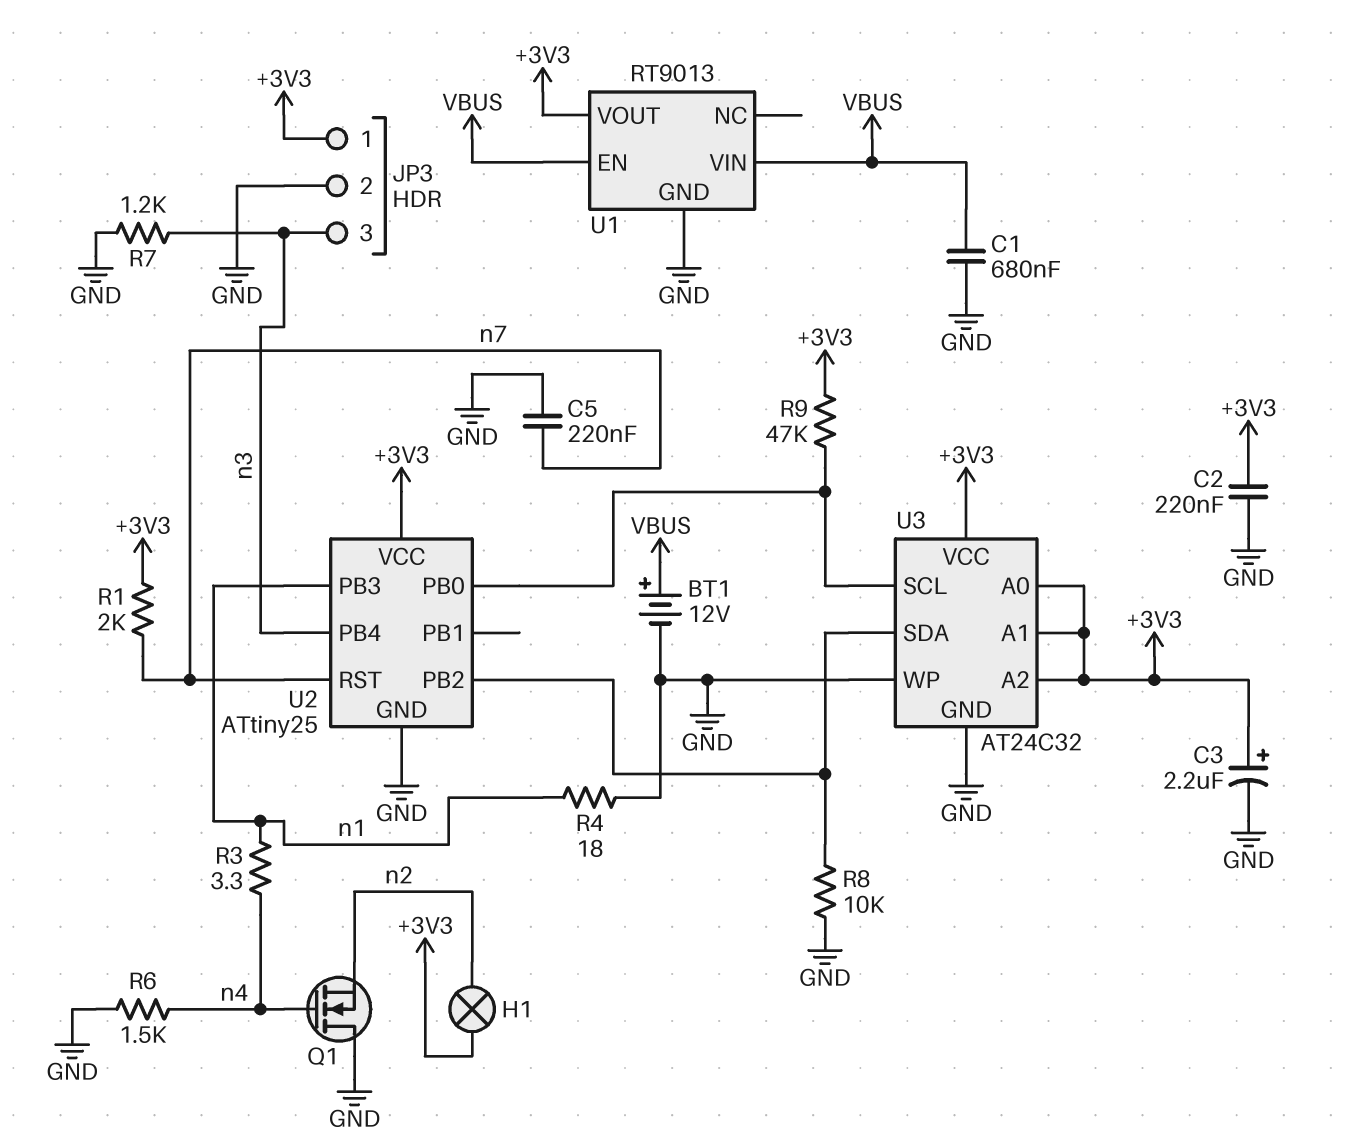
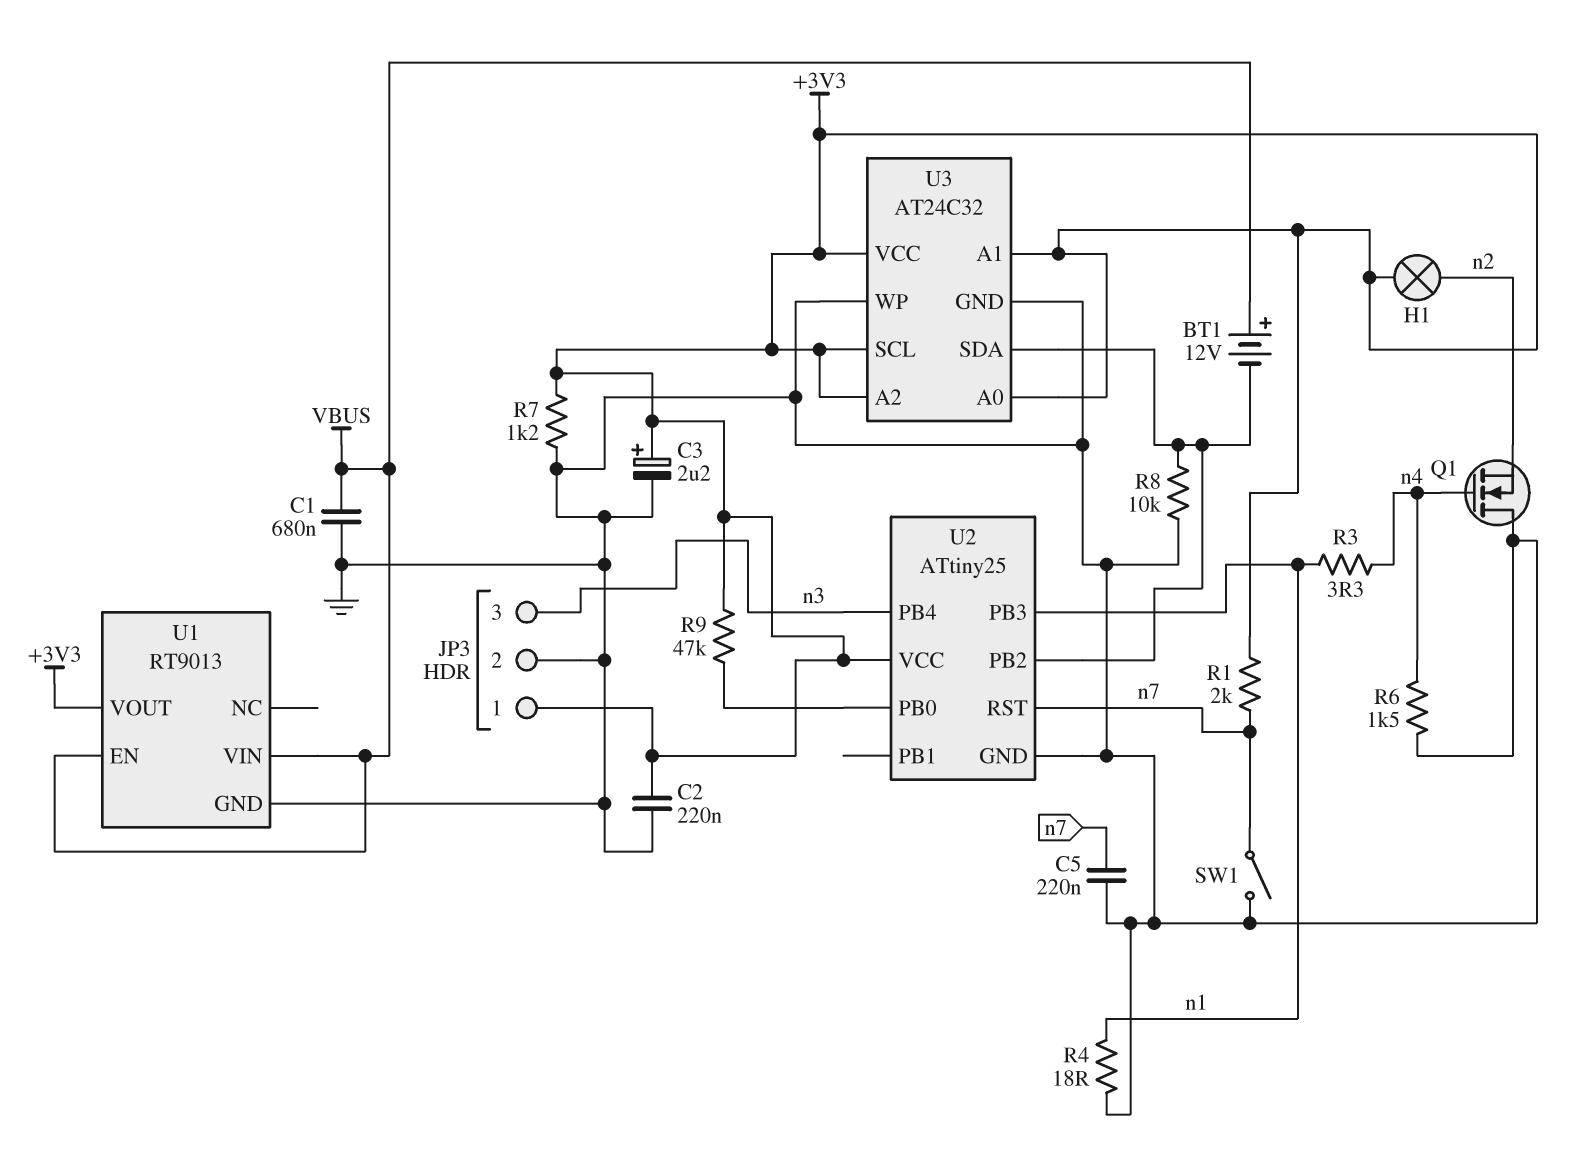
BT1: 12V (plus VBUS, minus GND) -> 12V (plus VBUS, minus U2/PB2)
R7: 1.2k (GND, n3) -> 1.2k (+3V3, GND)
SW1: none -> switch (GND, n7)
U3 pin SCL: U2/PB0 -> +3V3

